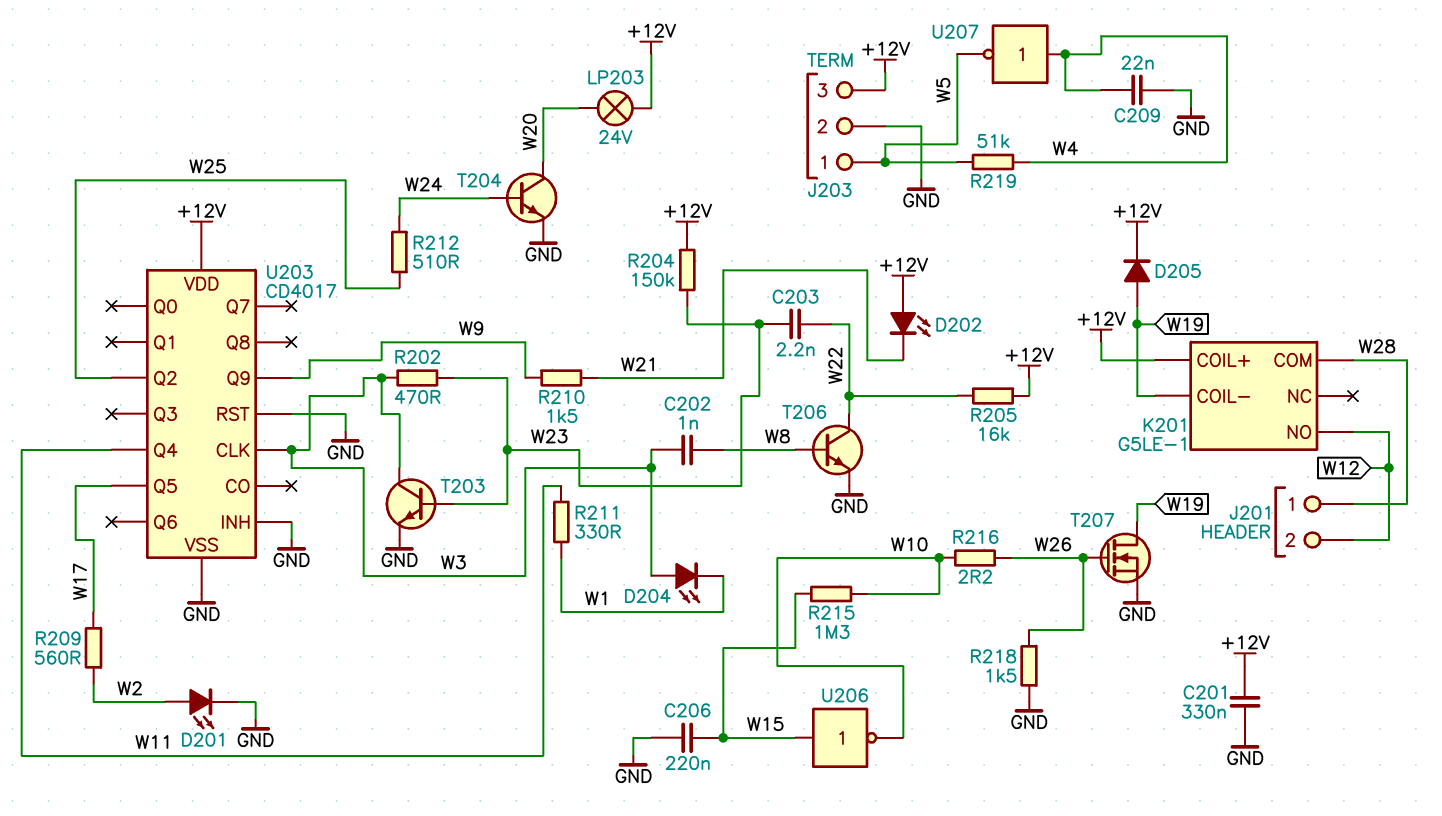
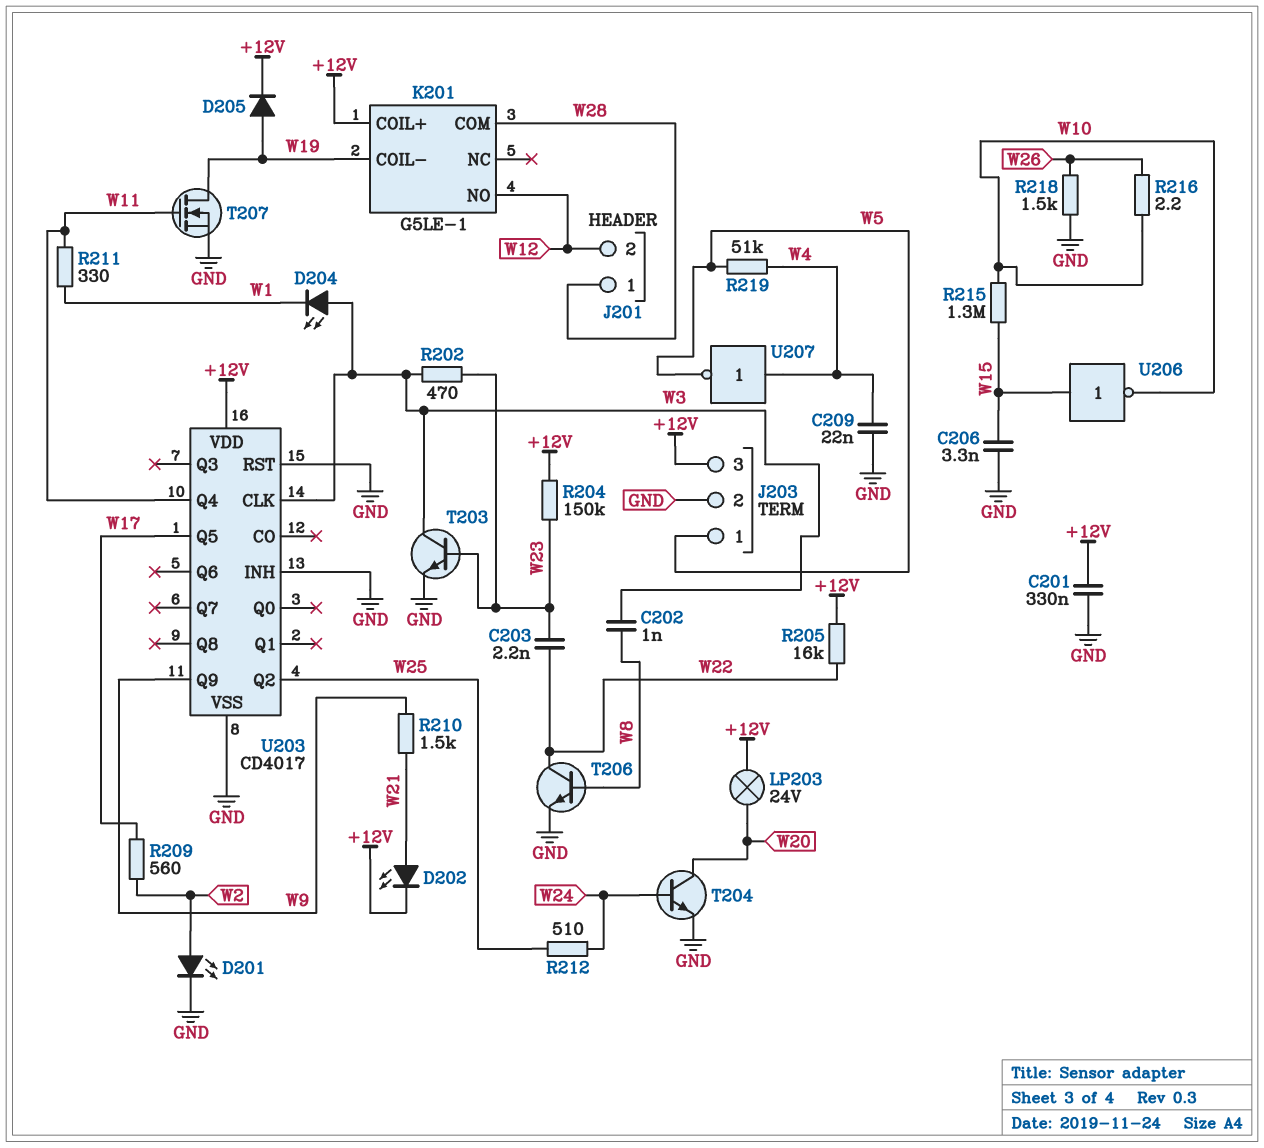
C206: 220nF (GND, W15) -> 3.3nF (GND, W15)
D202: LED (A +12V, K W21) -> LED (A W21, K +12V)
T207: NMOS (G W26, D W19, S GND) -> NMOS (G W11, D W19, S GND)

